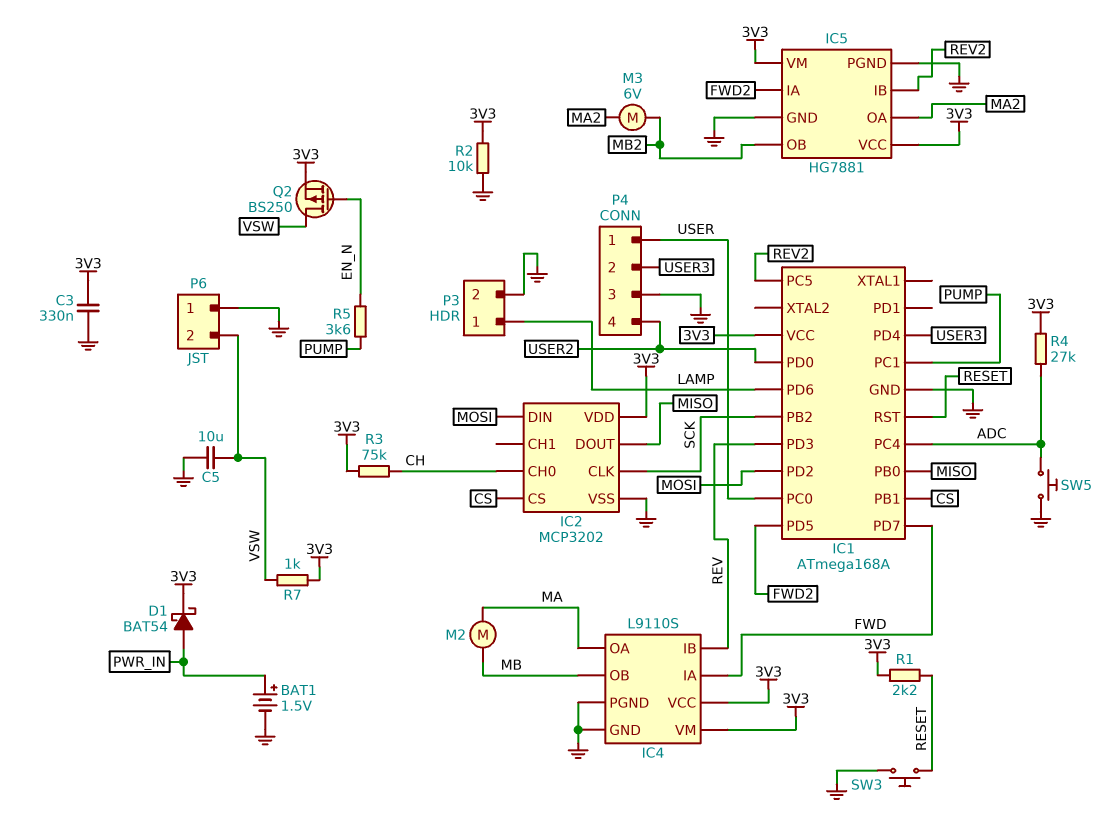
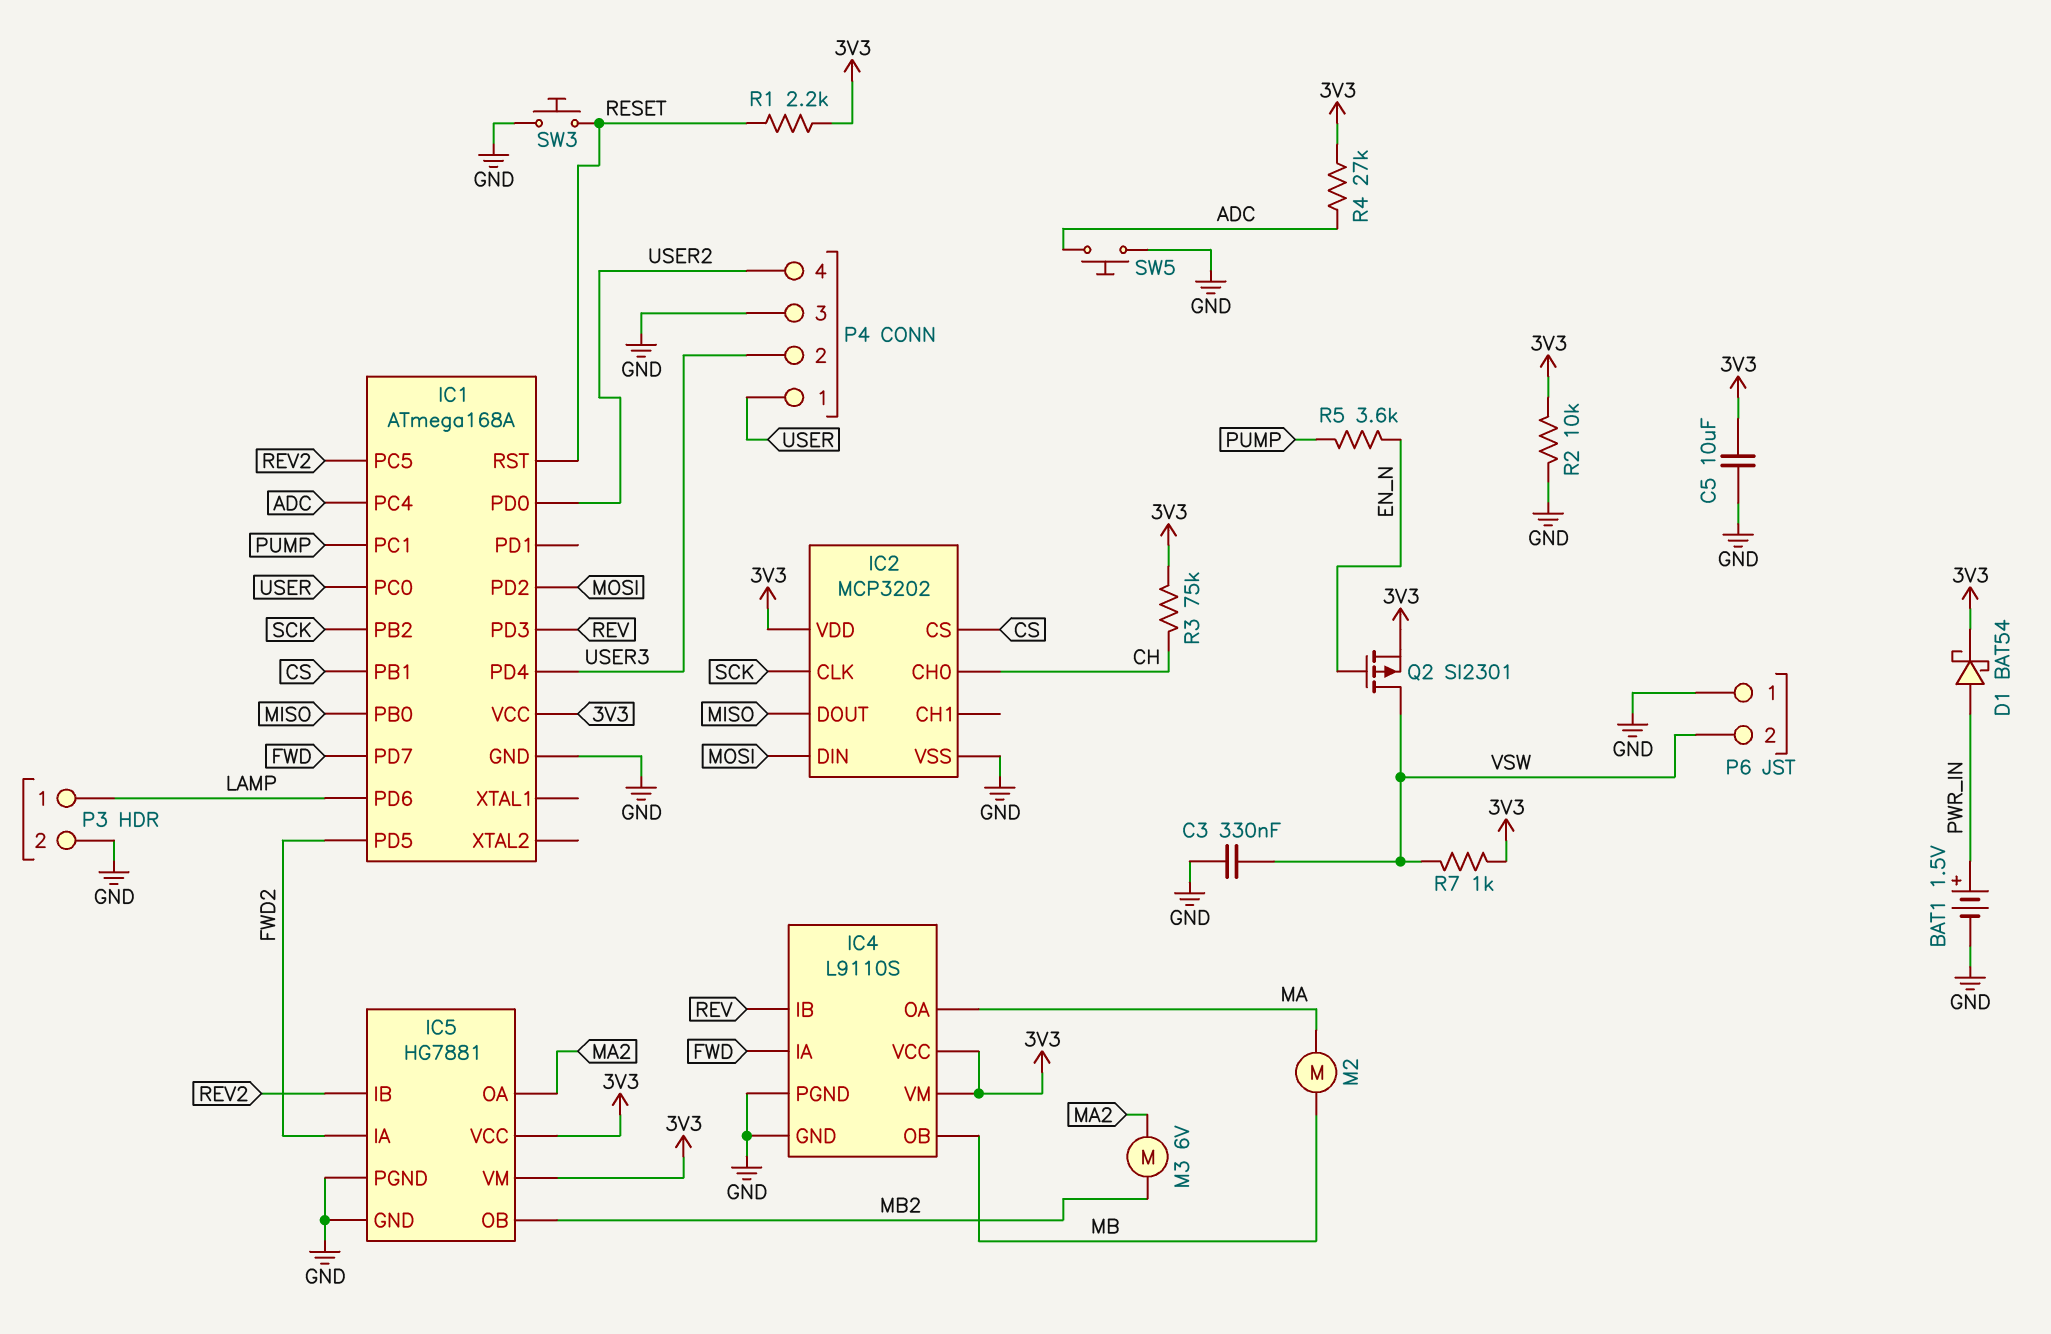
C3: 330nF (3V3, GND) -> 330nF (GND, VSW)
C5: 10uF (GND, VSW) -> 10uF (3V3, GND)
Q2: PMOS BS250 (G EN_N, D VSW, S 3V3) -> PMOS SI2301 (G EN_N, D VSW, S 3V3)

